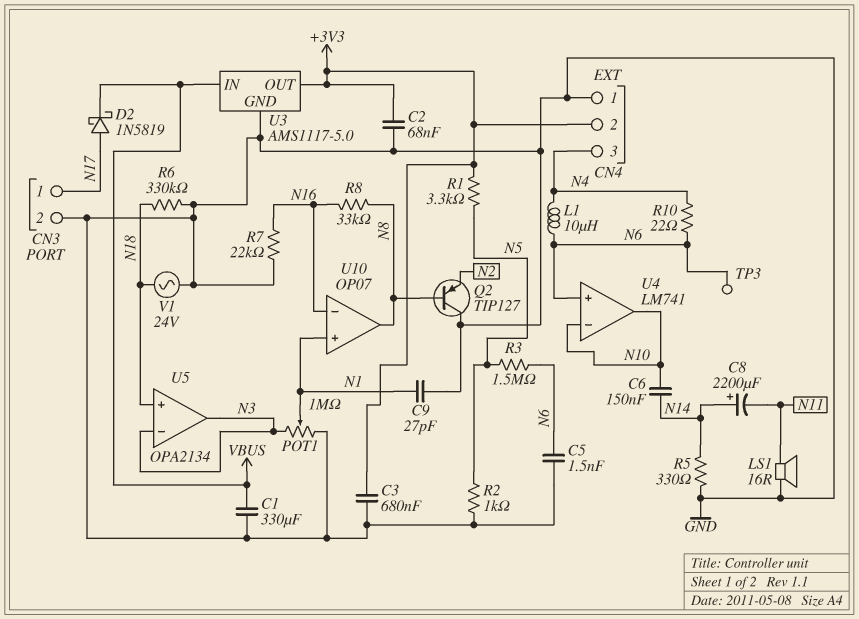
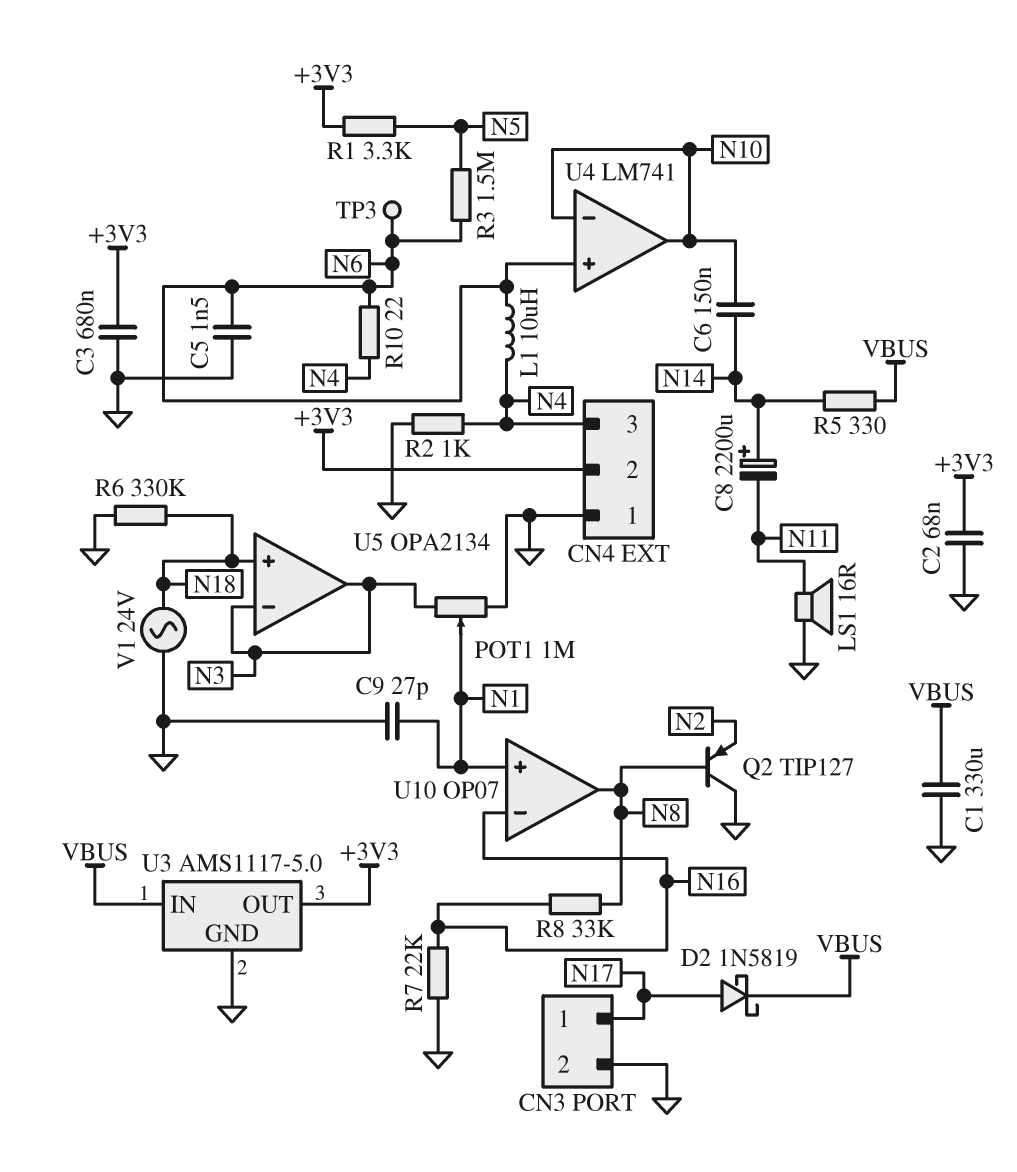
R2: 1k (GND, N5) -> 1k (GND, N4)
R5: 330 (GND, N14) -> 330 (N14, VBUS)

